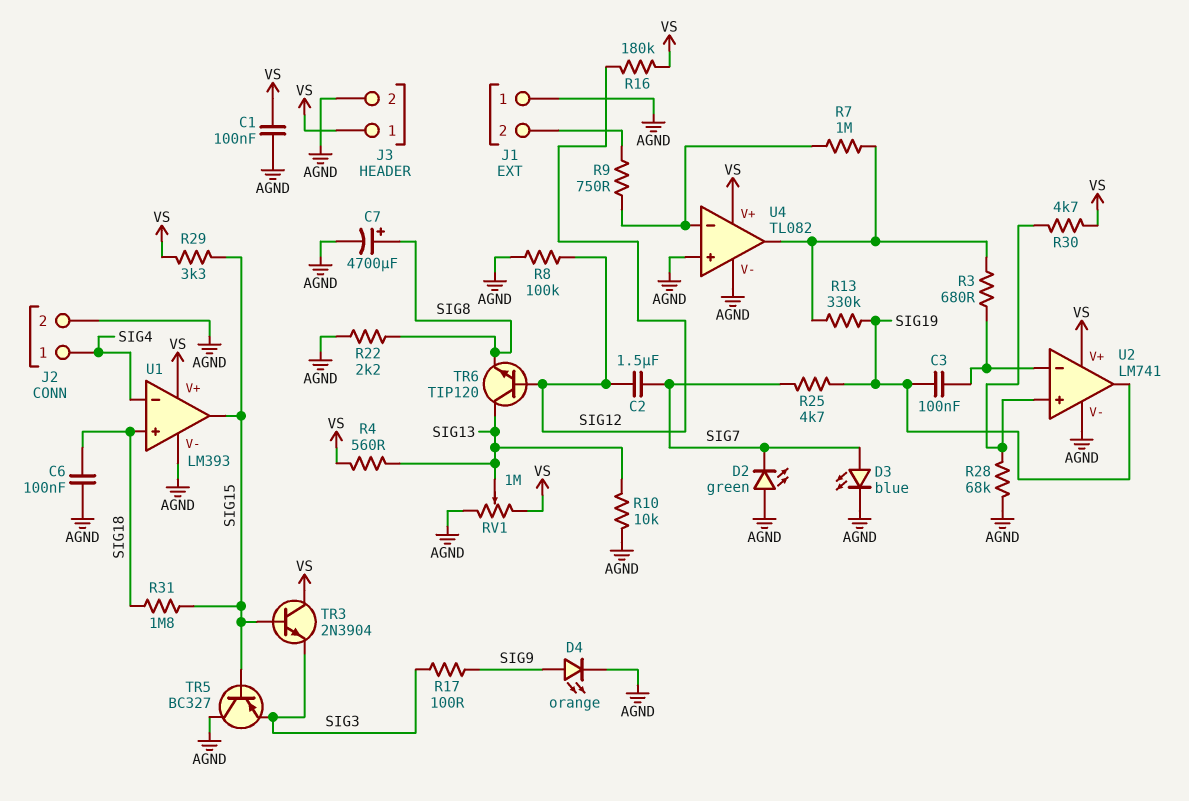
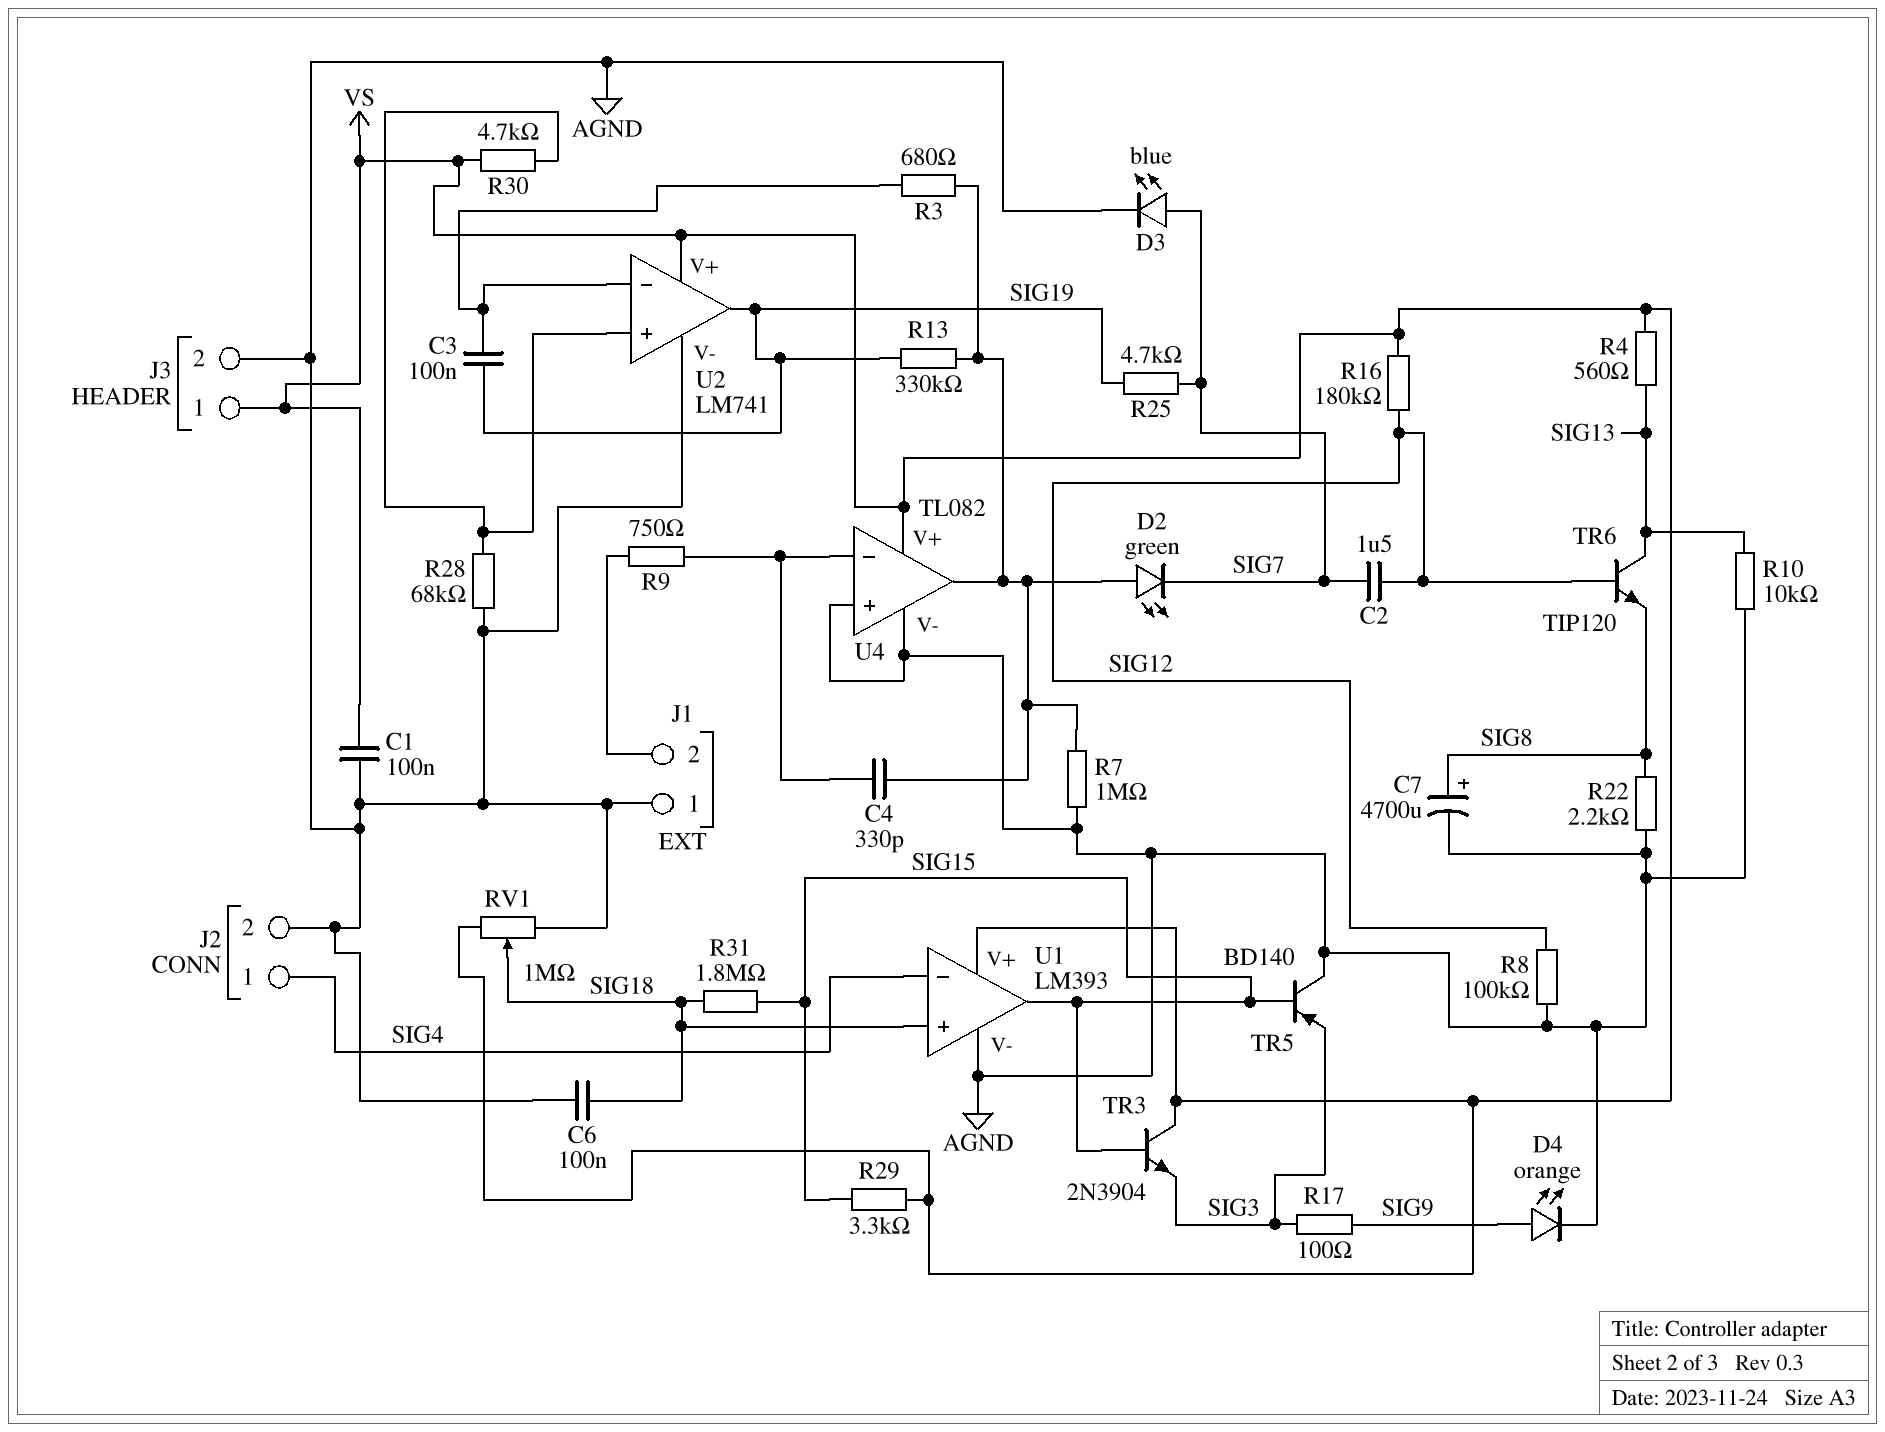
C4: none -> 330pF (U4/in-, U4/out)
D2: LED green (A AGND, K SIG7) -> LED green (A U4/out, K SIG7)
R7: 1M (U4/in-, U4/out) -> 1M (AGND, U4/out)
RV1: 1M (AGND, VS, wiper SIG13) -> 1M (AGND, VS, wiper SIG18)
TR5: PNP BC327 (B SIG15, C AGND, E SIG3) -> PNP BD140 (B SIG15, C AGND, E SIG3)

